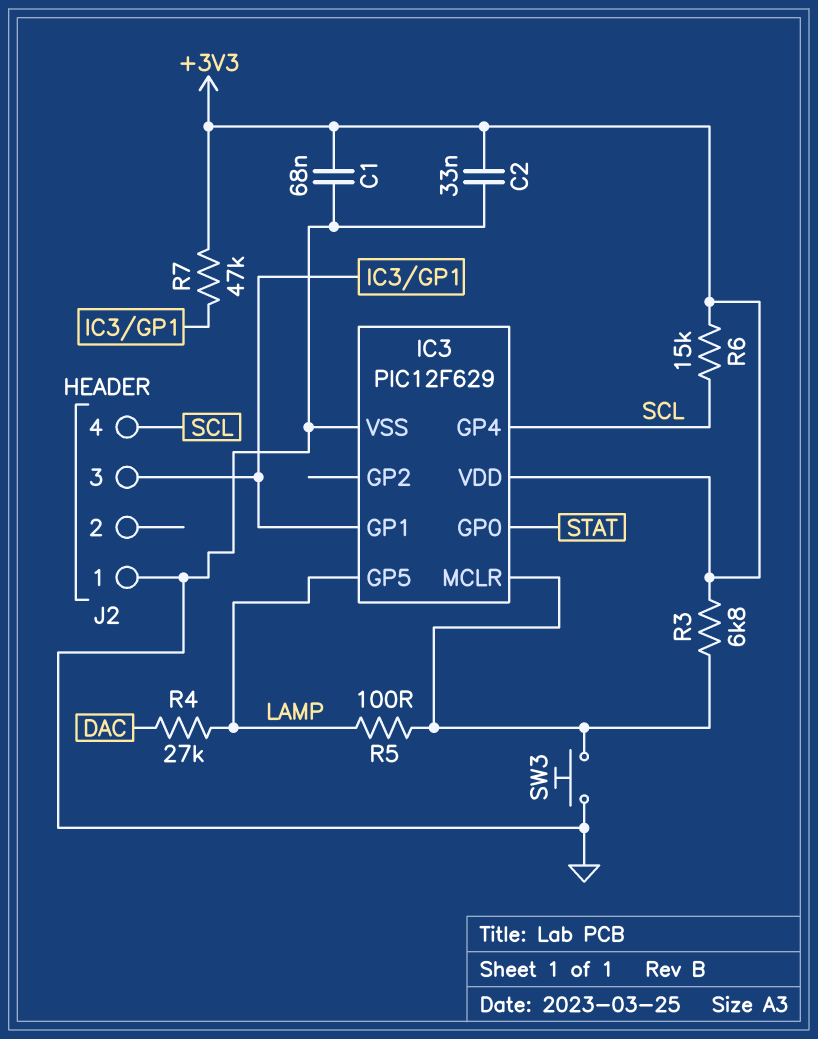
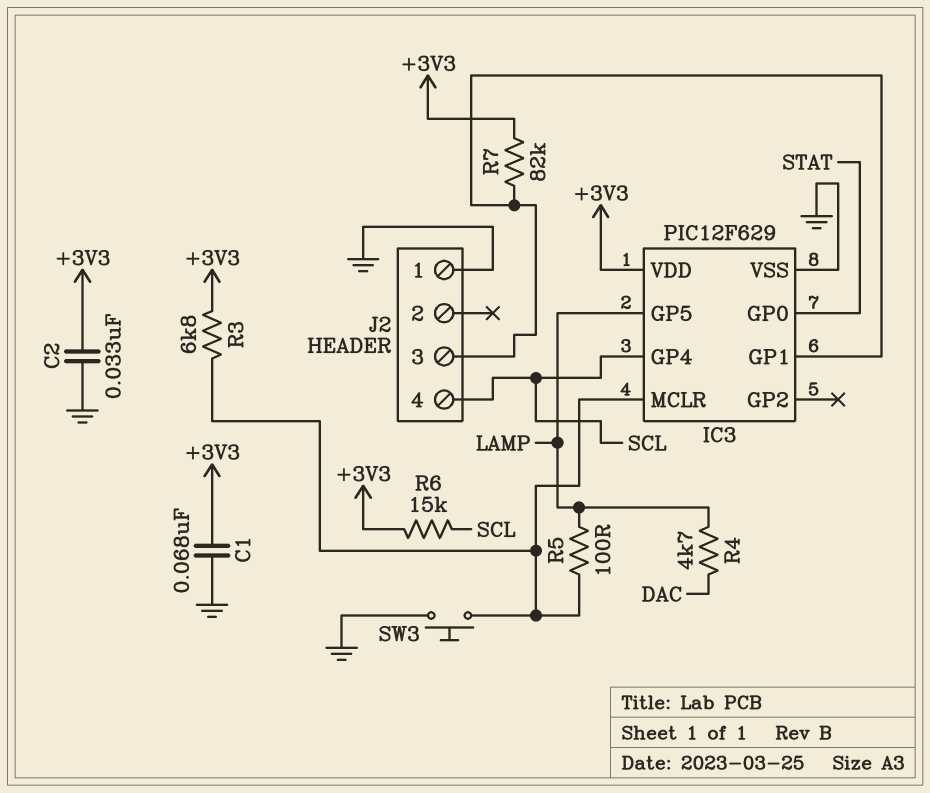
R4: 27k (DAC, LAMP) -> 4.7k (DAC, LAMP)
R7: 47k (+3V3, IC3/GP1) -> 82k (+3V3, IC3/GP1)

